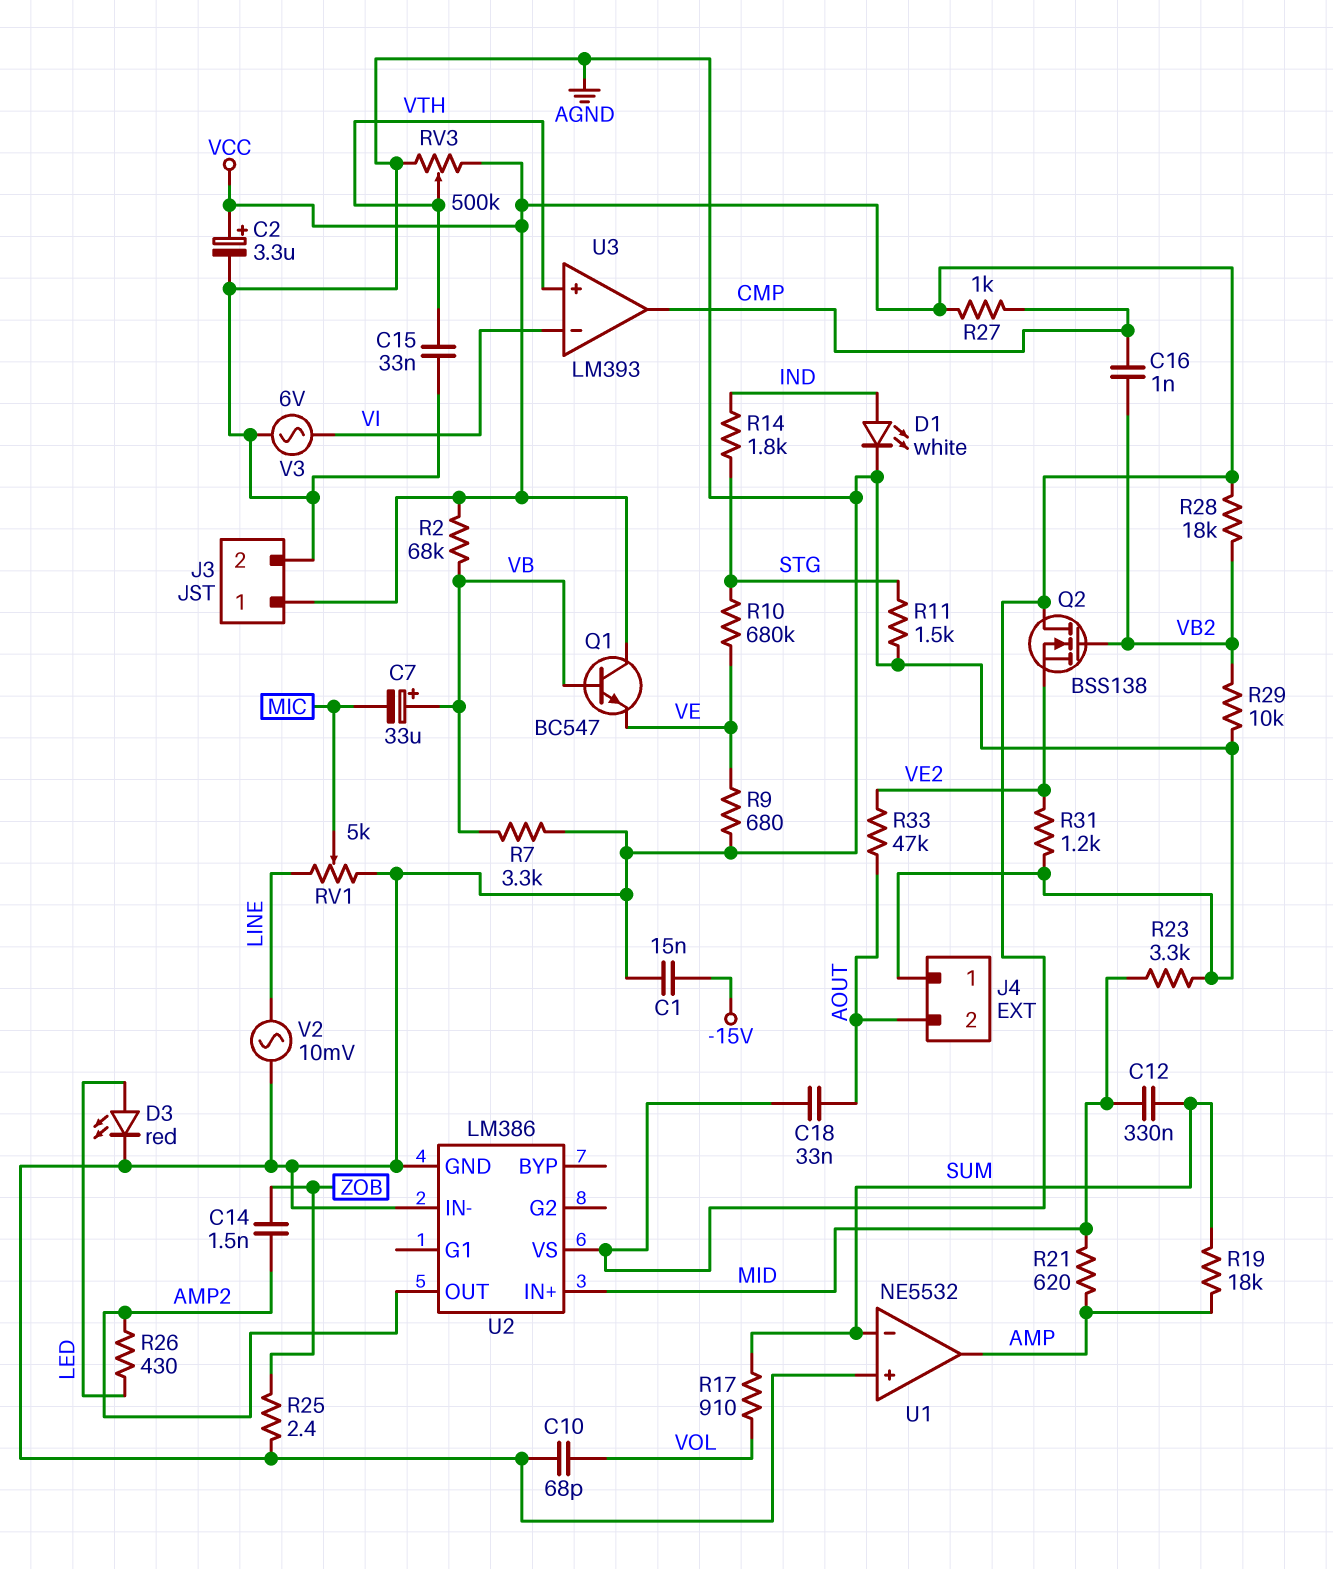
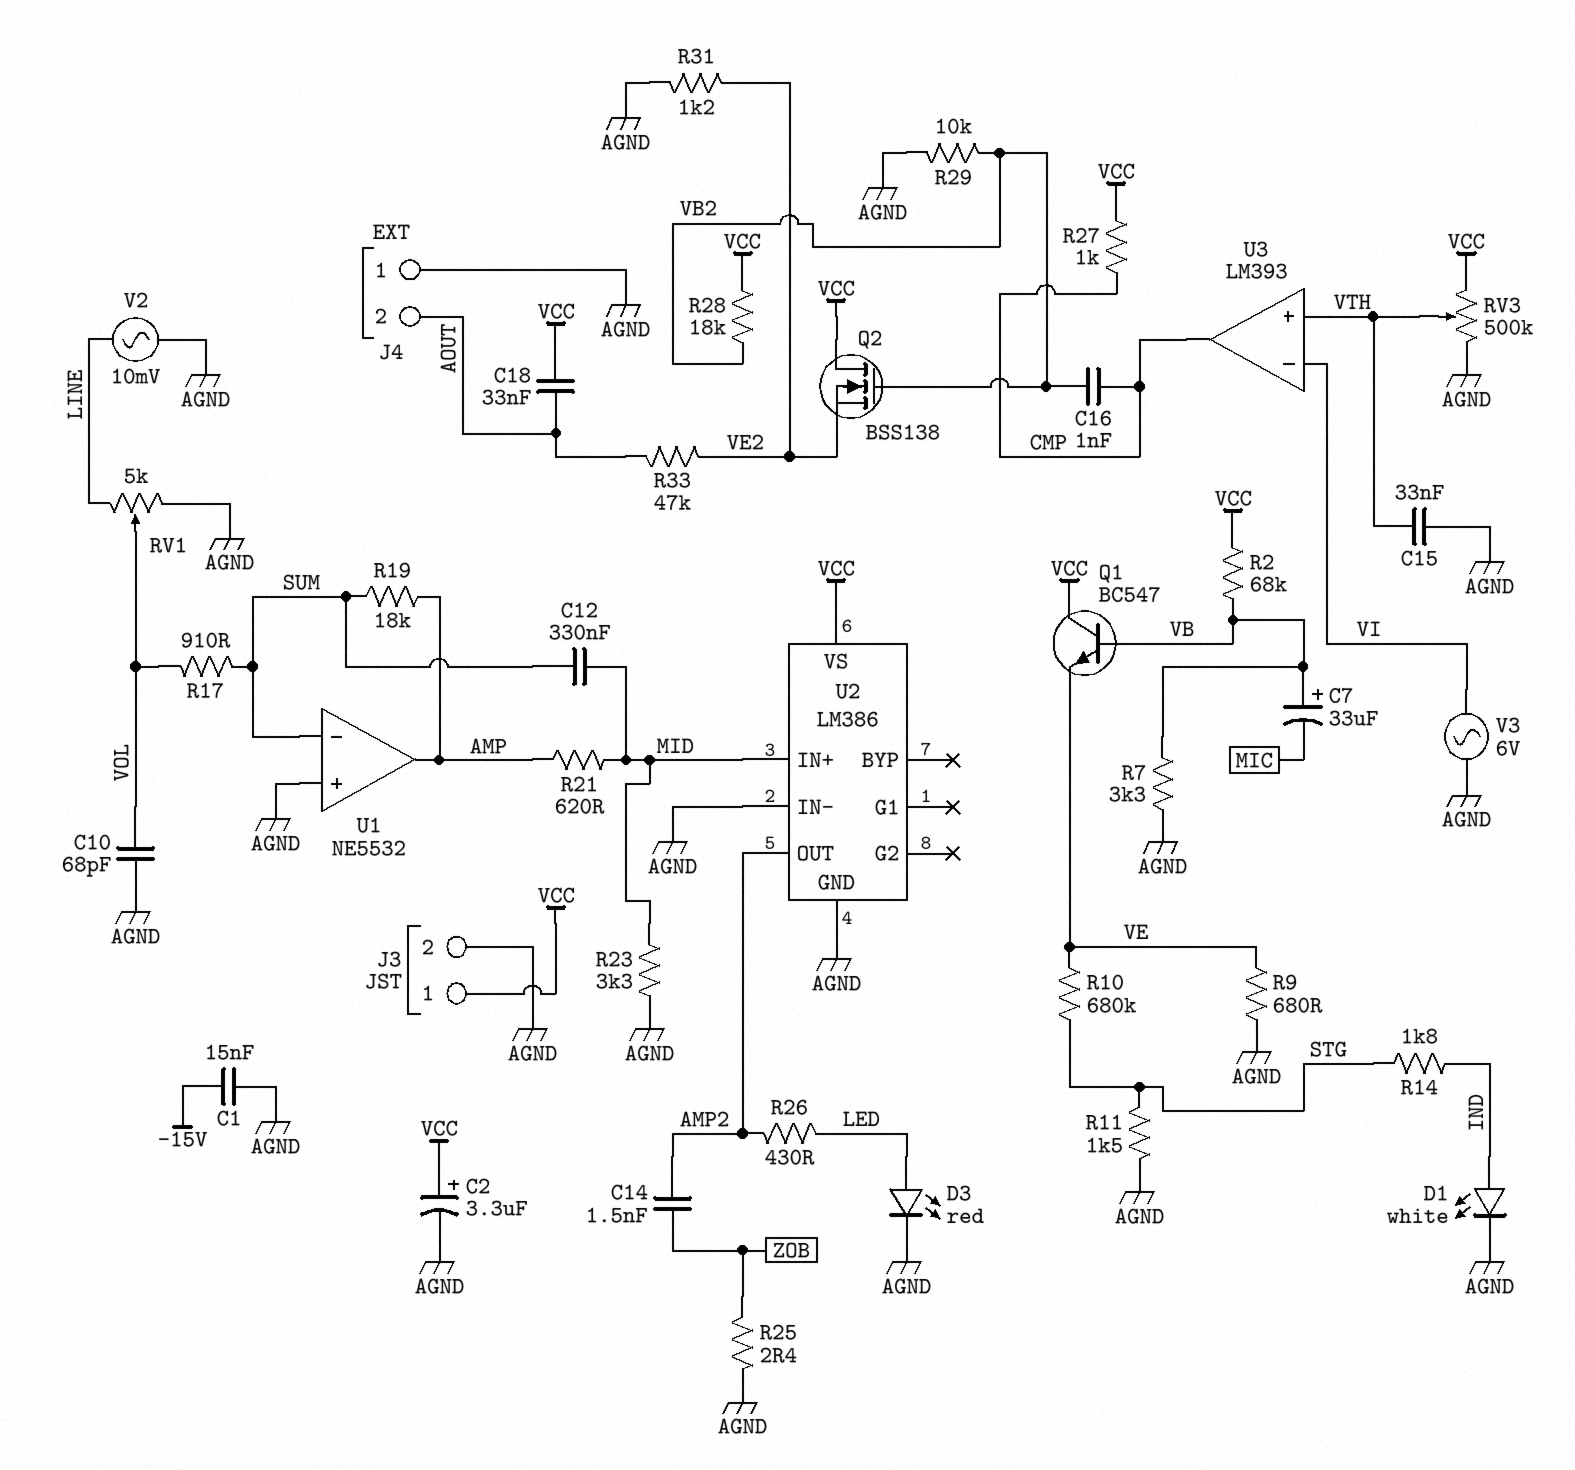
RV1: 5k (AGND, LINE, wiper MIC) -> 5k (AGND, LINE, wiper VOL)

